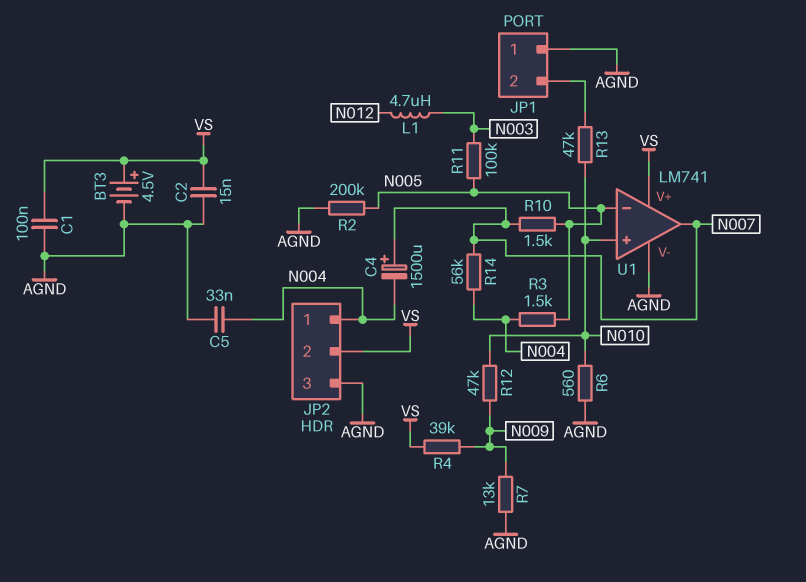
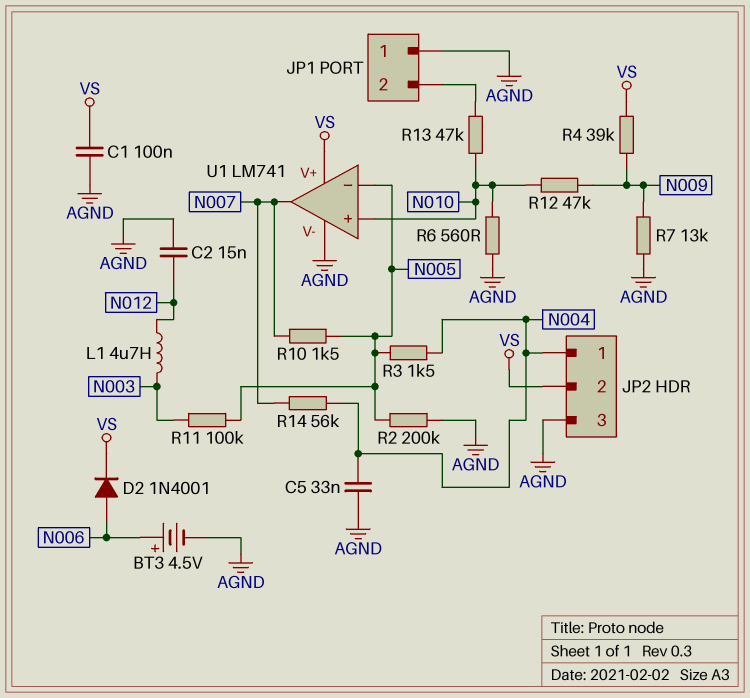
BT3: 4.5V (plus VS, minus AGND) -> 4.5V (plus N006, minus AGND)
C2: 15nF (AGND, VS) -> 15nF (AGND, N012)
C4: 1500uF (plus N007, minus N004) -> none
D2: none -> diode 1N4001 (A N006, K VS)

